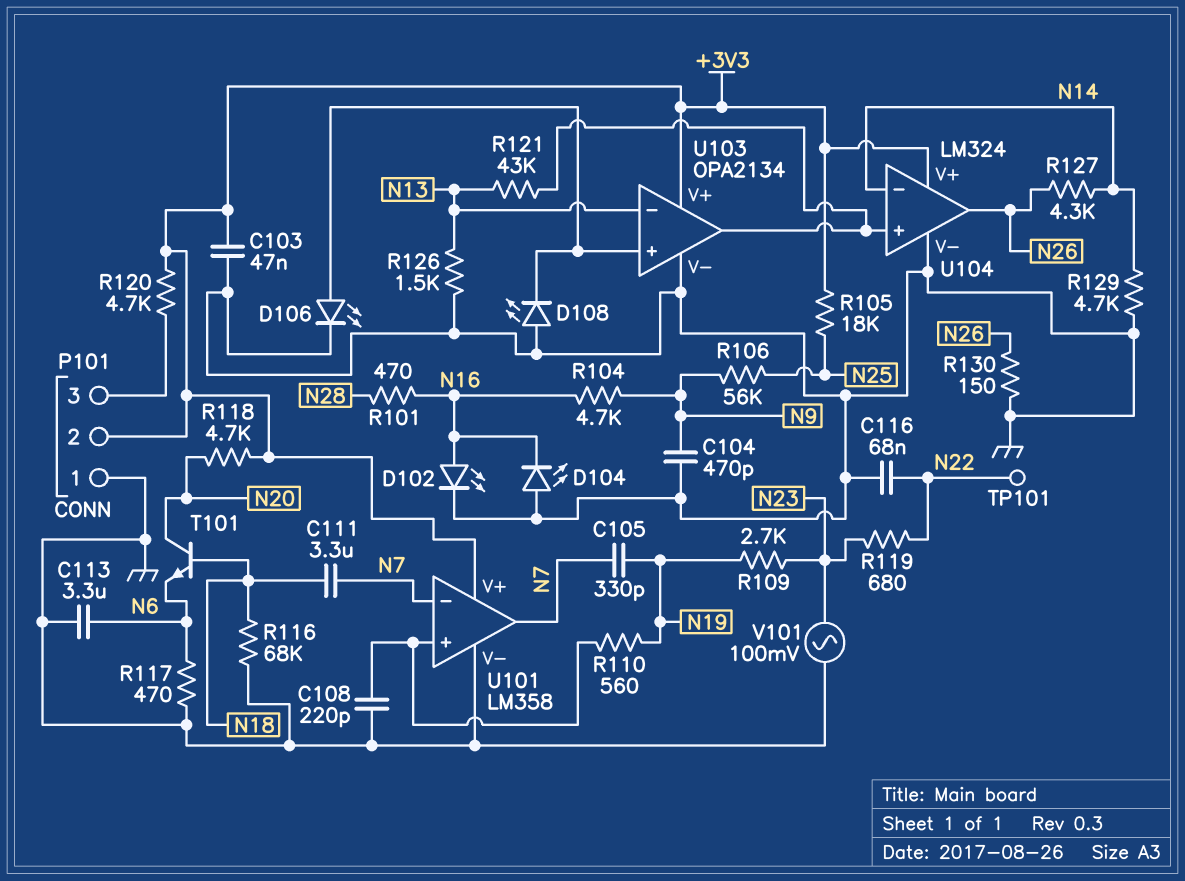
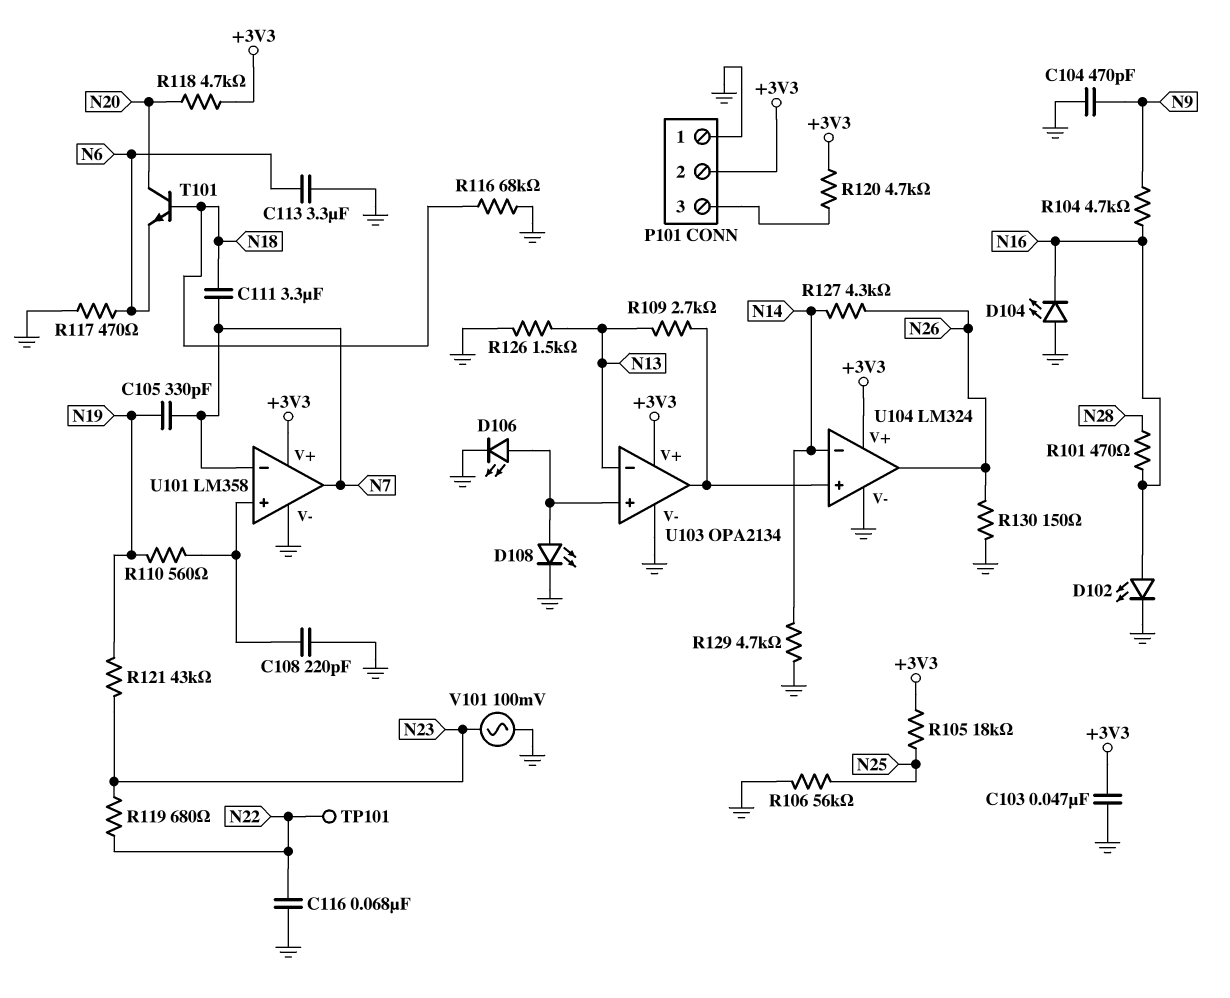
D108: LED (A GND, K U103/in+) -> LED (A U103/in+, K GND)
R106: 56k (N9, N25) -> 56k (GND, N25)
R109: 2.7k (N19, N23) -> 2.7k (N13, U103/out)
R121: 43k (N13, U103/out) -> 43k (N19, N23)

